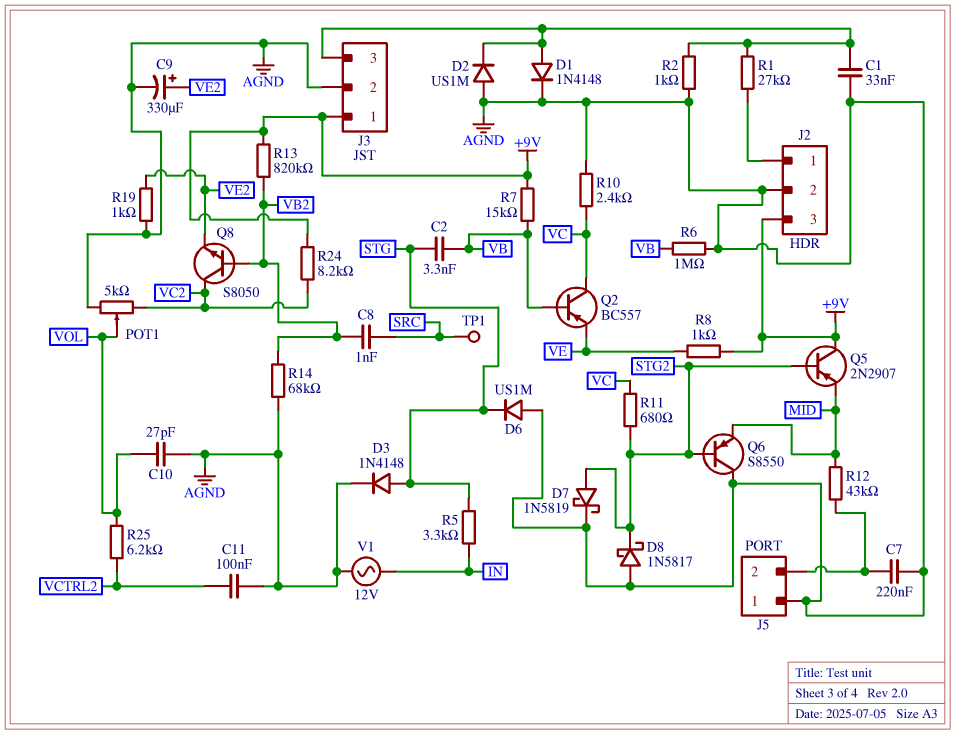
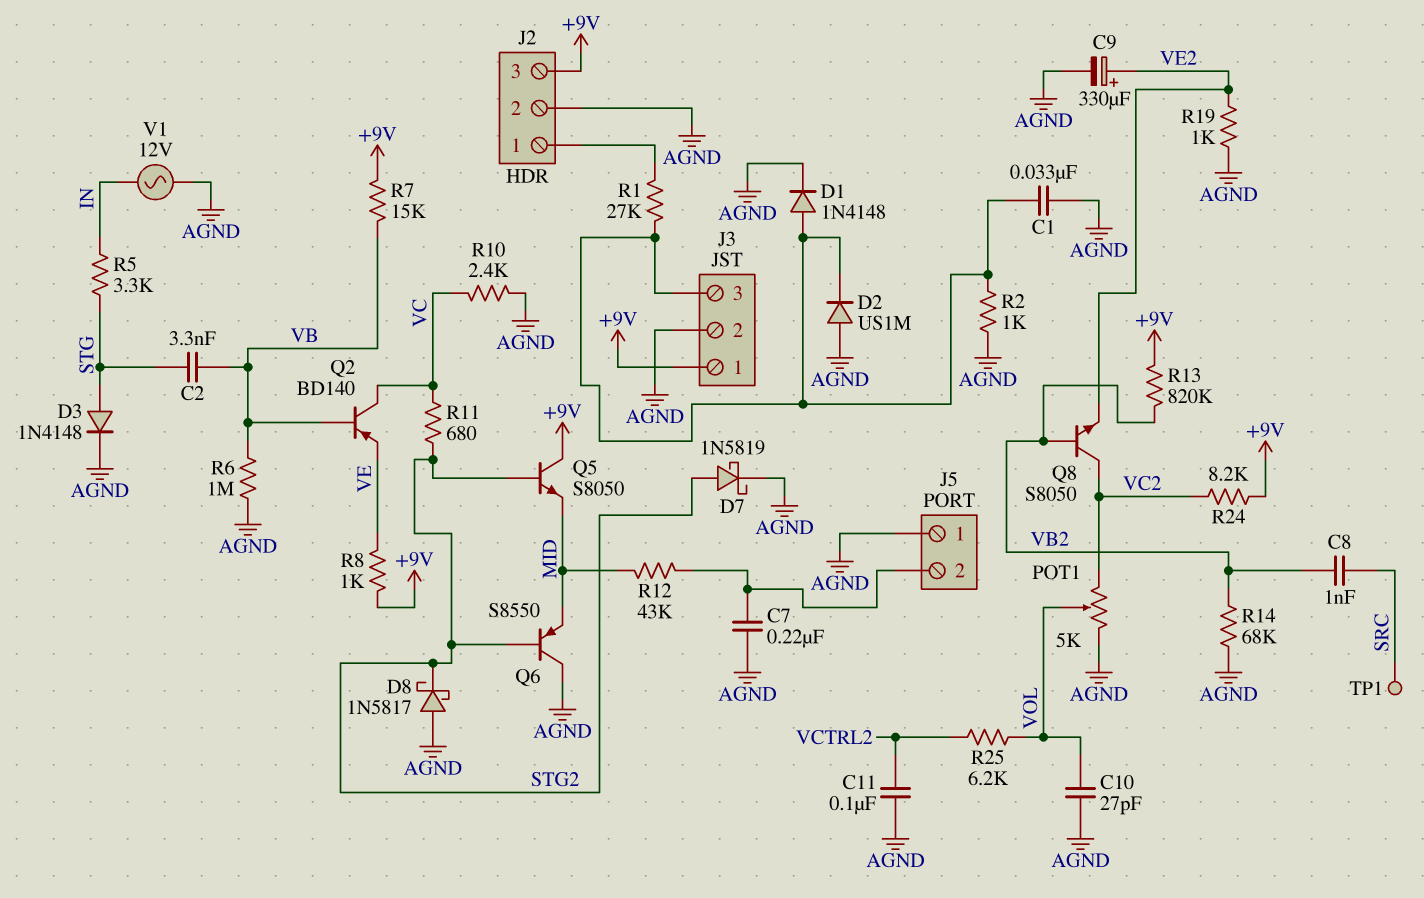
D6: diode US1M (A AGND, K STG) -> none
Q2: PNP BC557 (B VB, C VC, E VE) -> PNP BD140 (B VB, C VC, E VE)
Q5: PNP 2N2907 (B STG2, C +9V, E MID) -> NPN S8050 (B STG2, C +9V, E MID)

